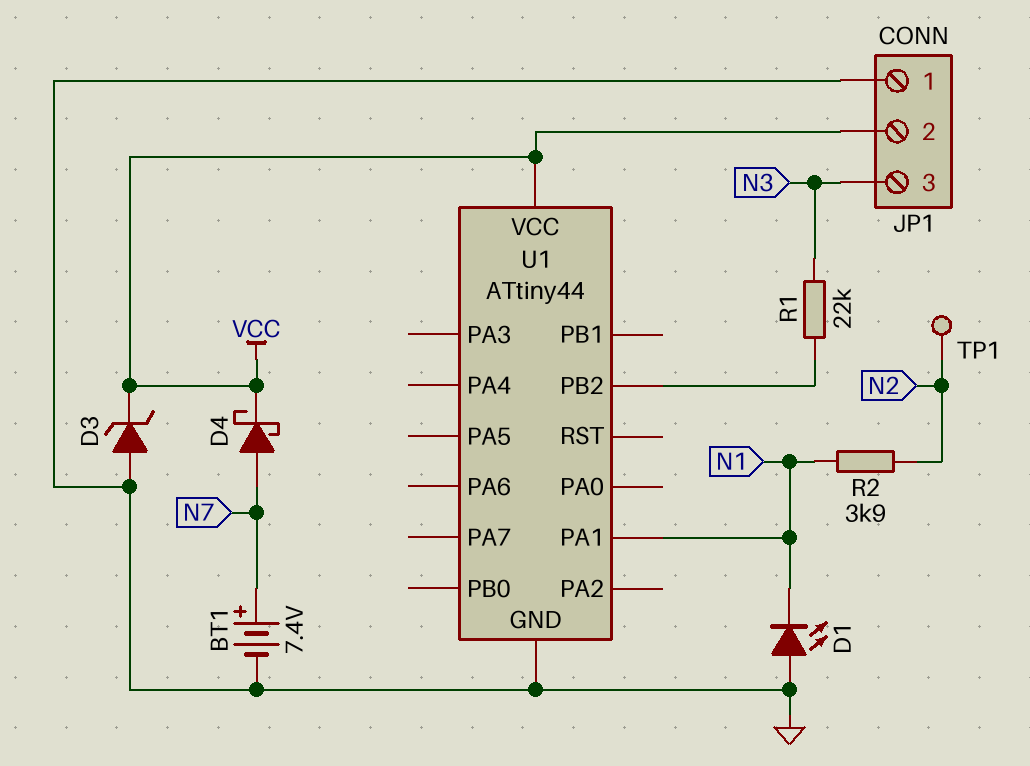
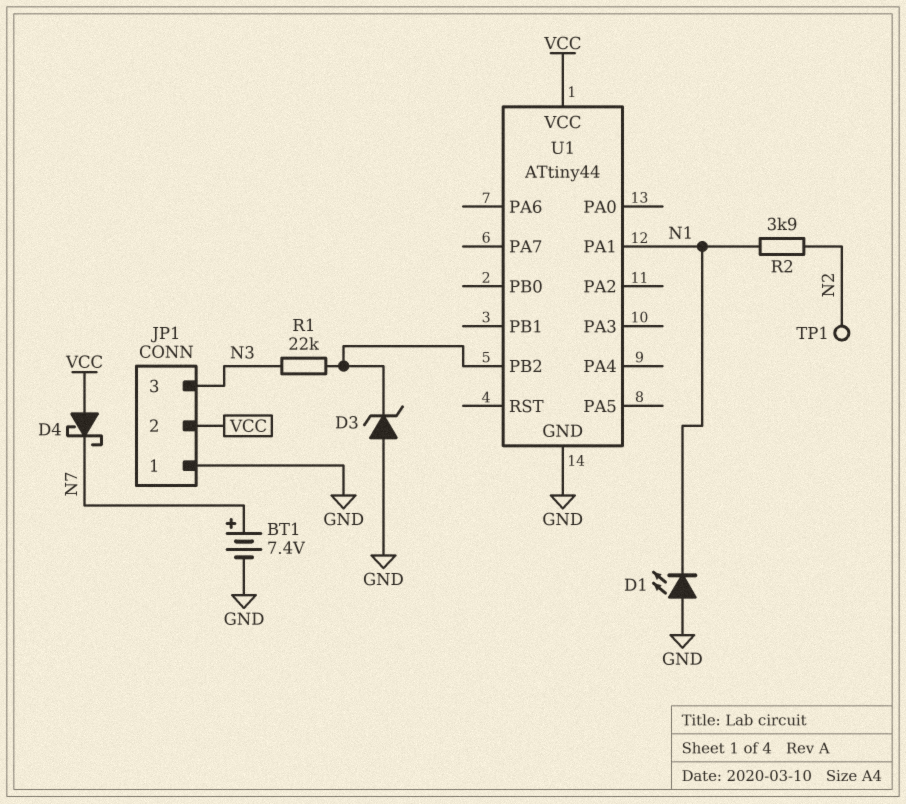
D3: zener (A GND, K VCC) -> zener (A GND, K U1/PB2)
D4: schottky (A N7, K VCC) -> schottky (A VCC, K N7)

